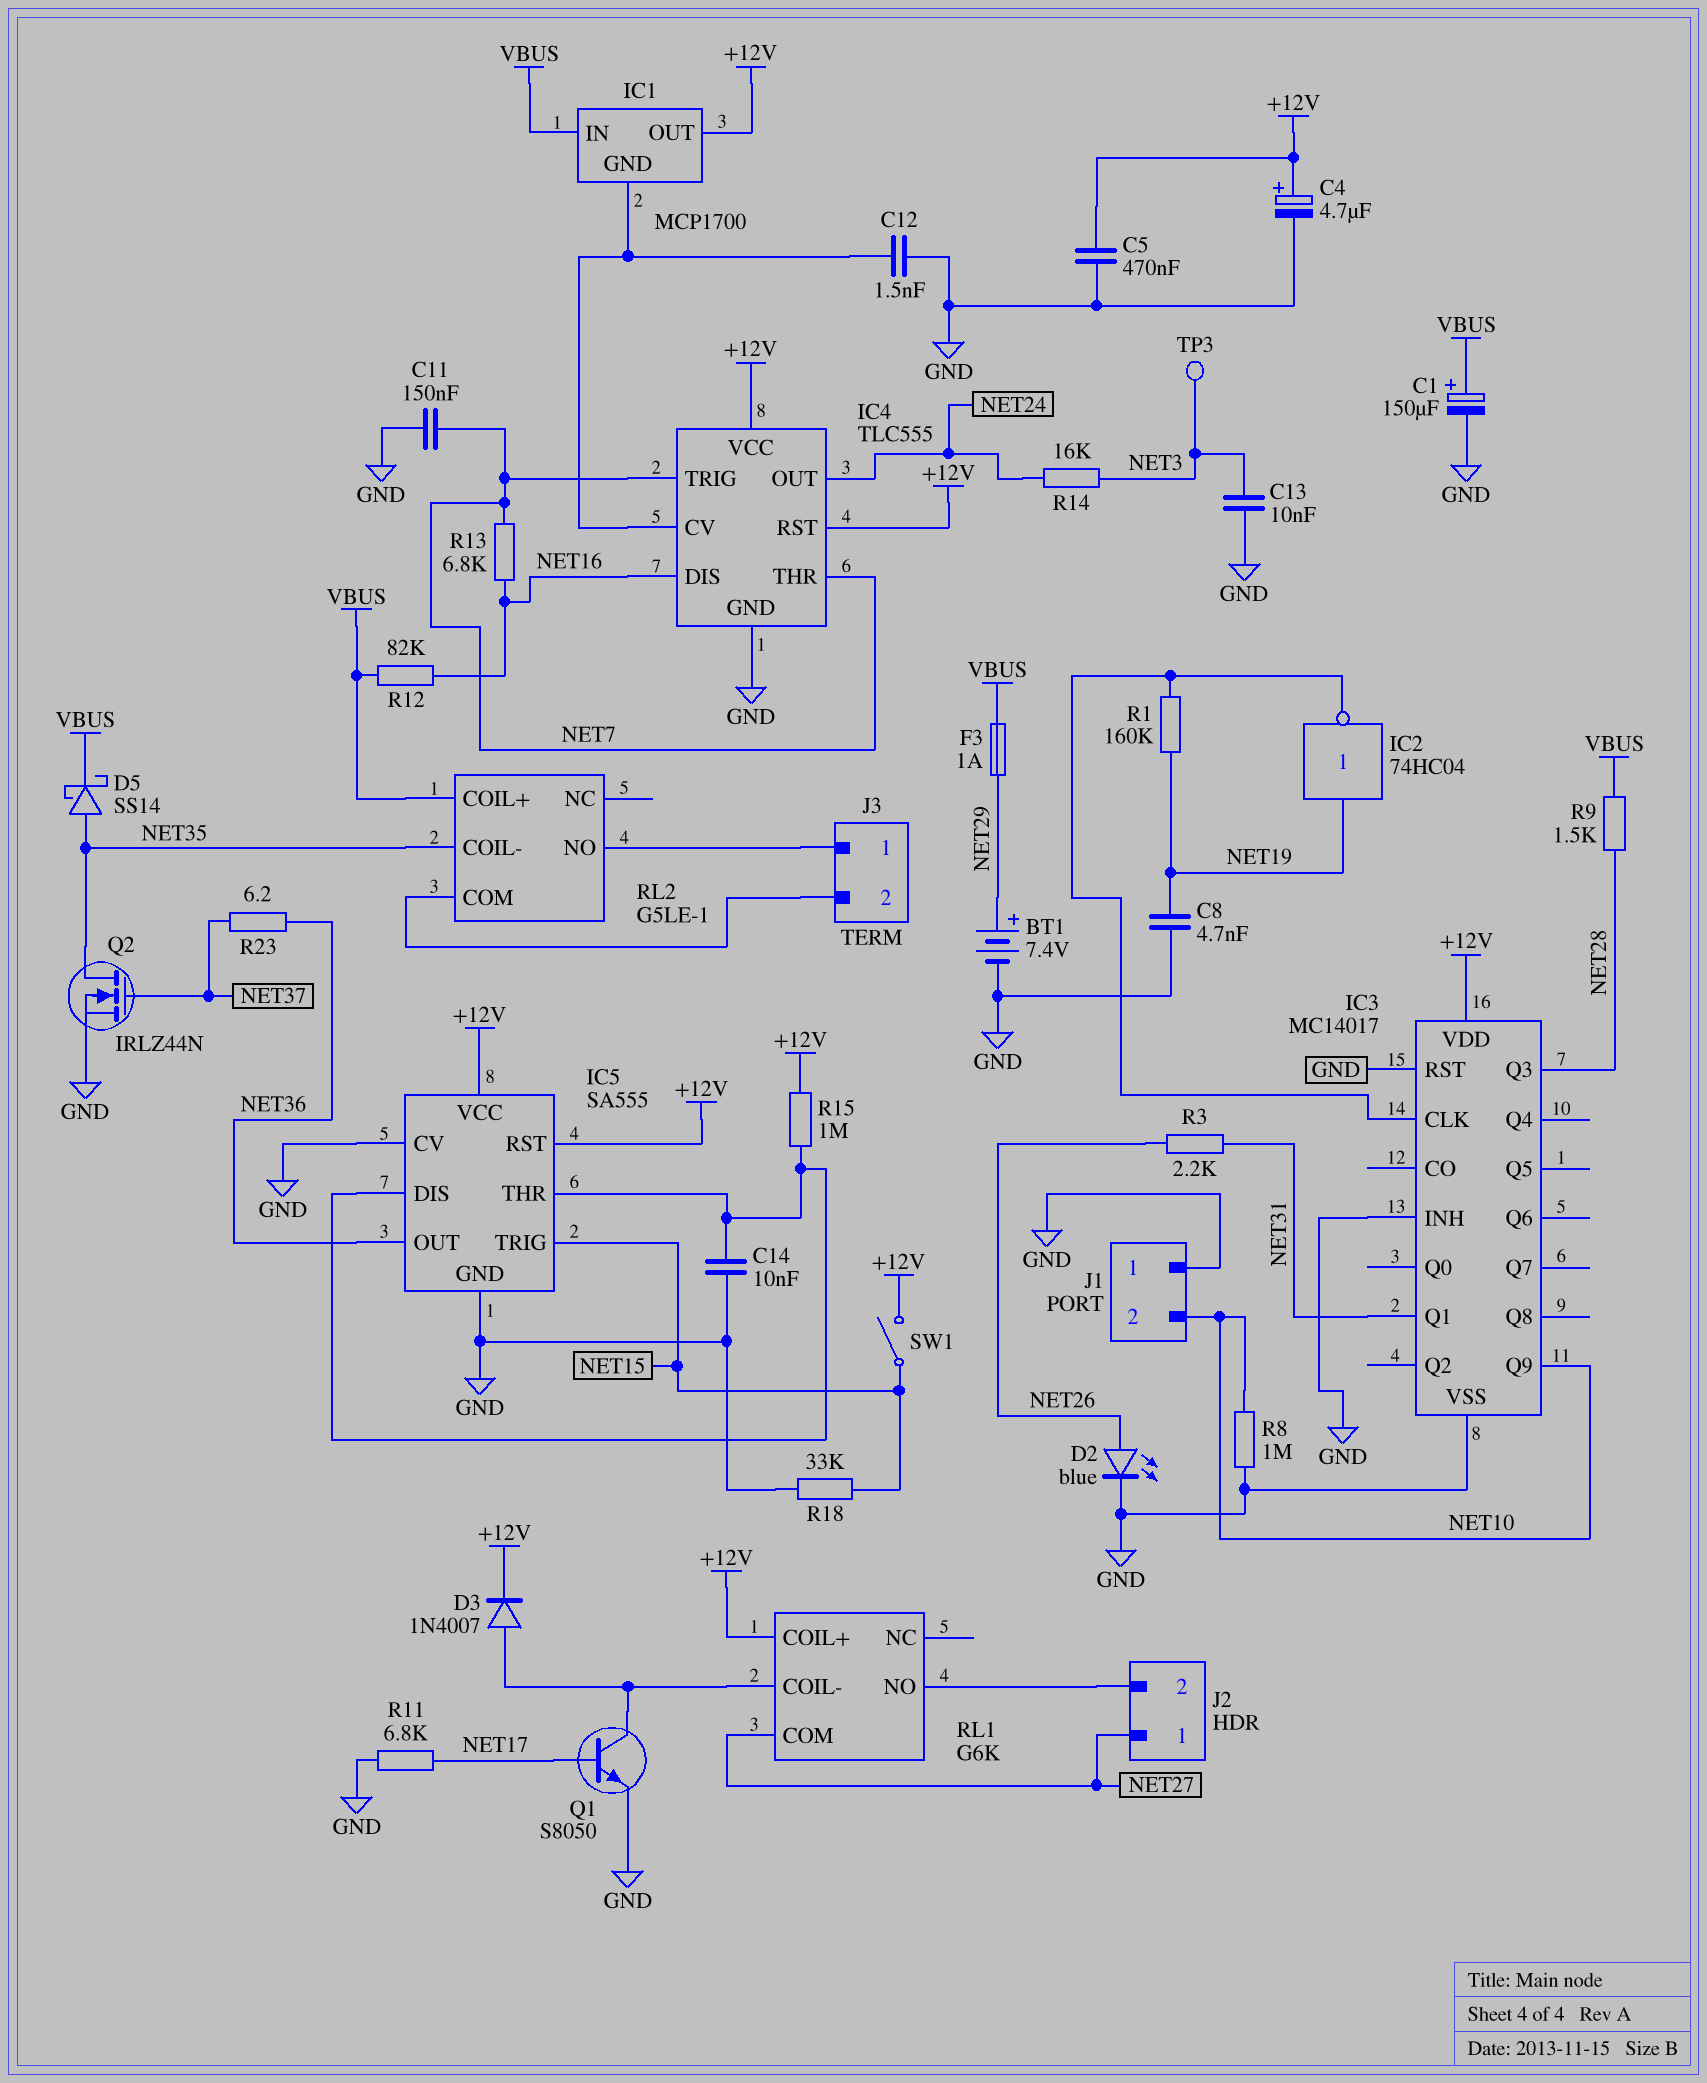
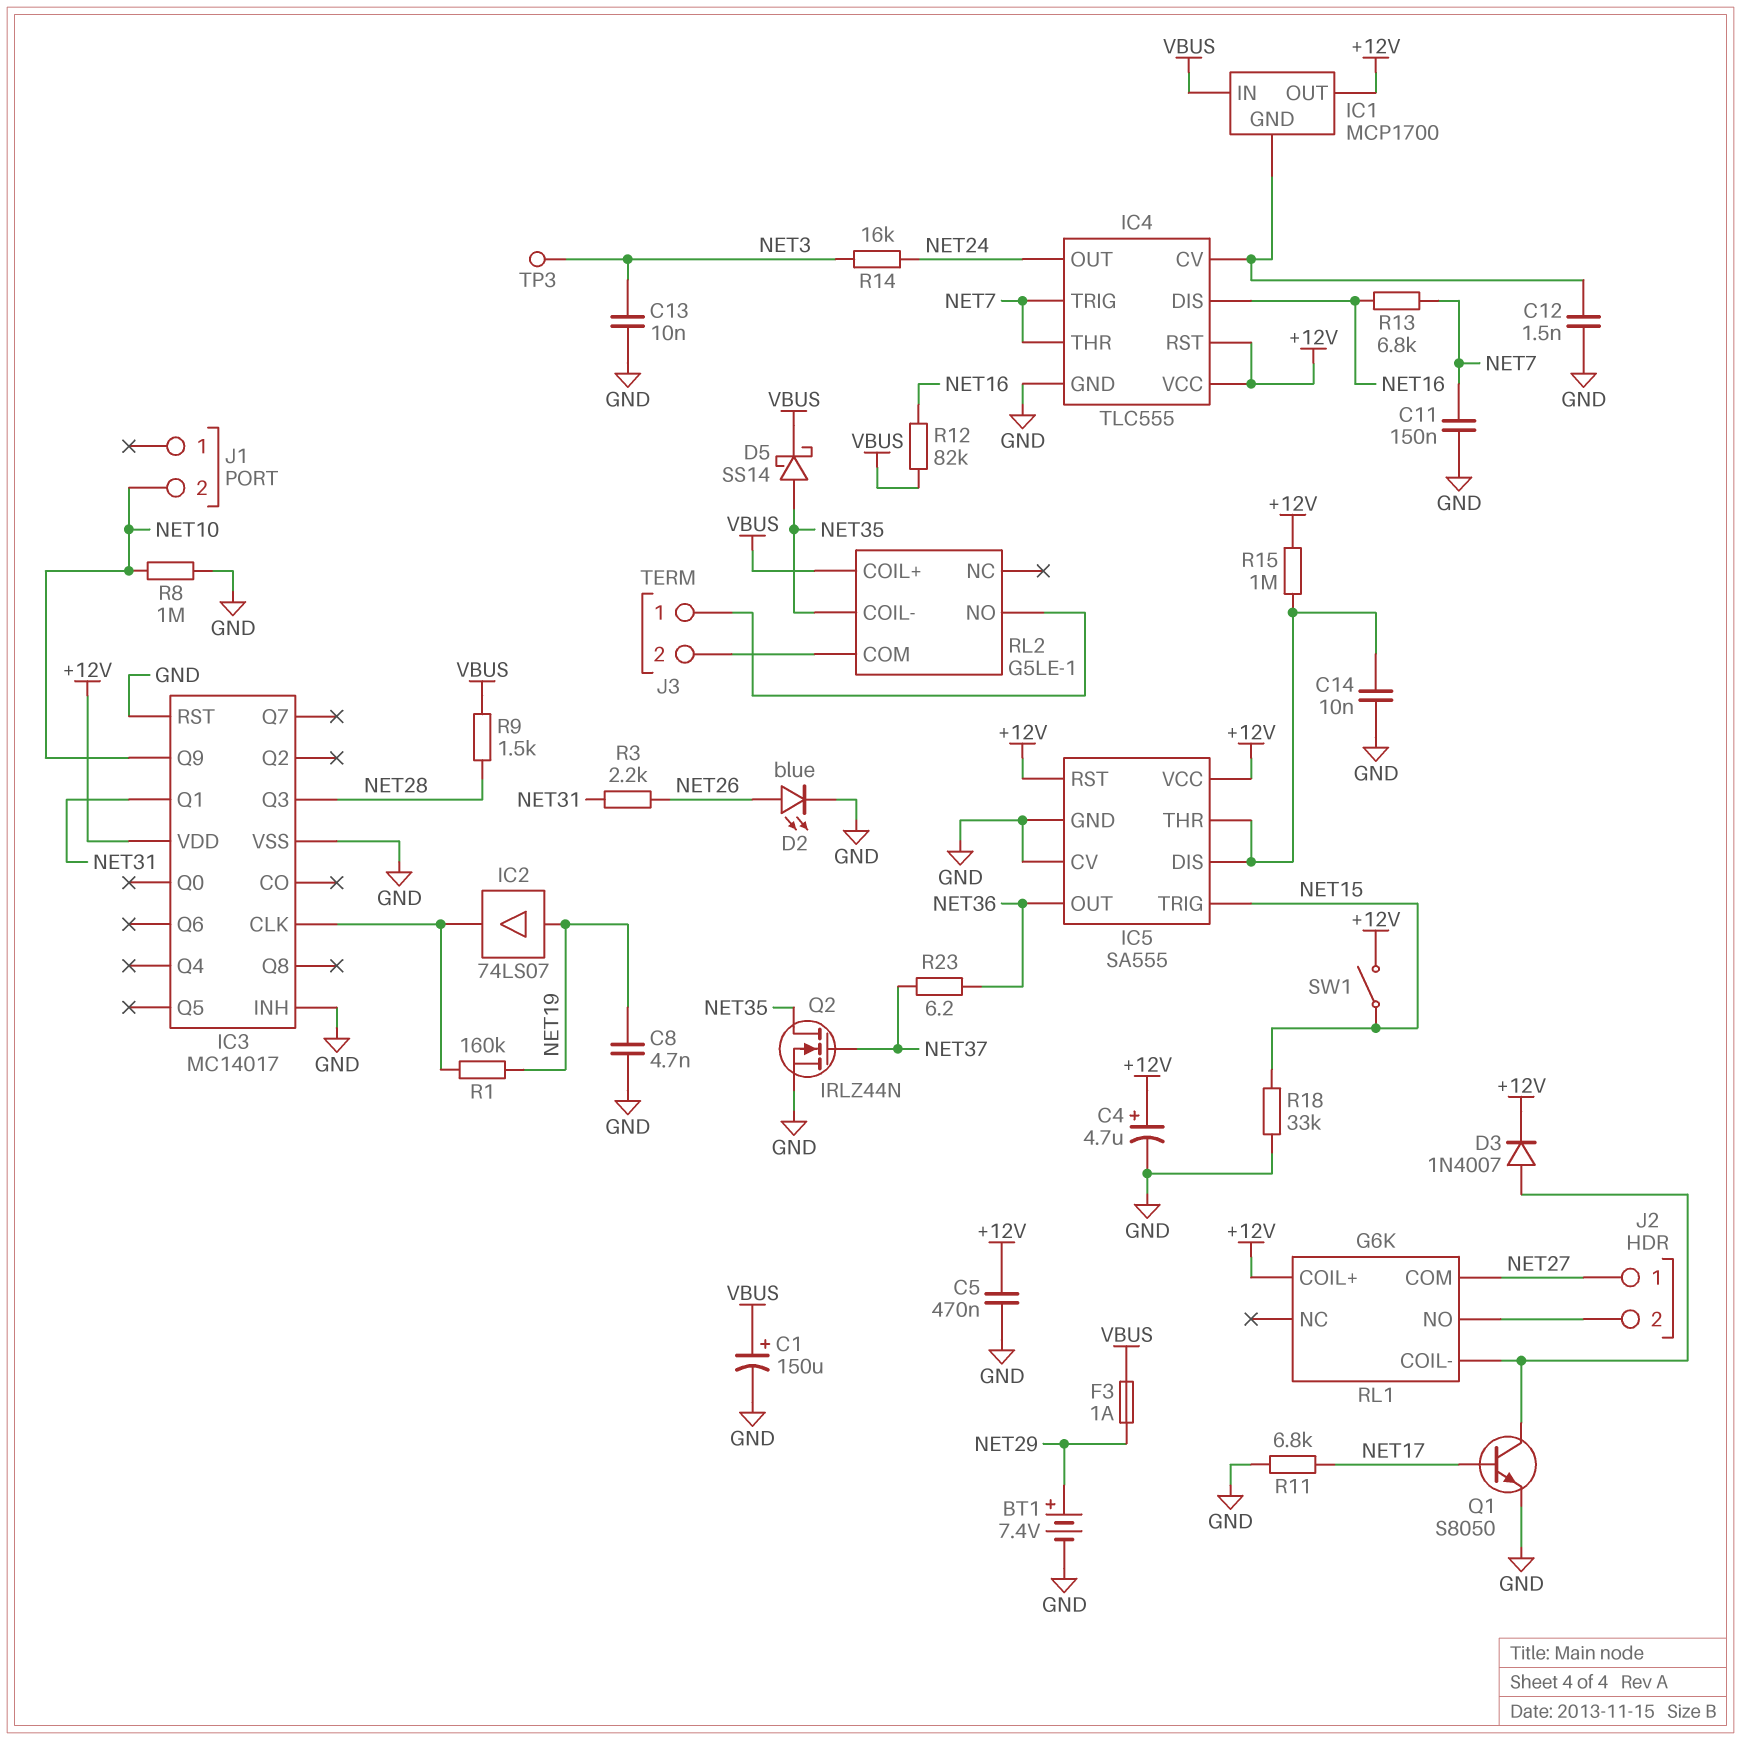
IC2: NOT 74HC04 (in NET19, out IC3/CLK) -> buffer 74LS07 (in NET19, out IC3/CLK)
J1 pin 1: GND -> none

